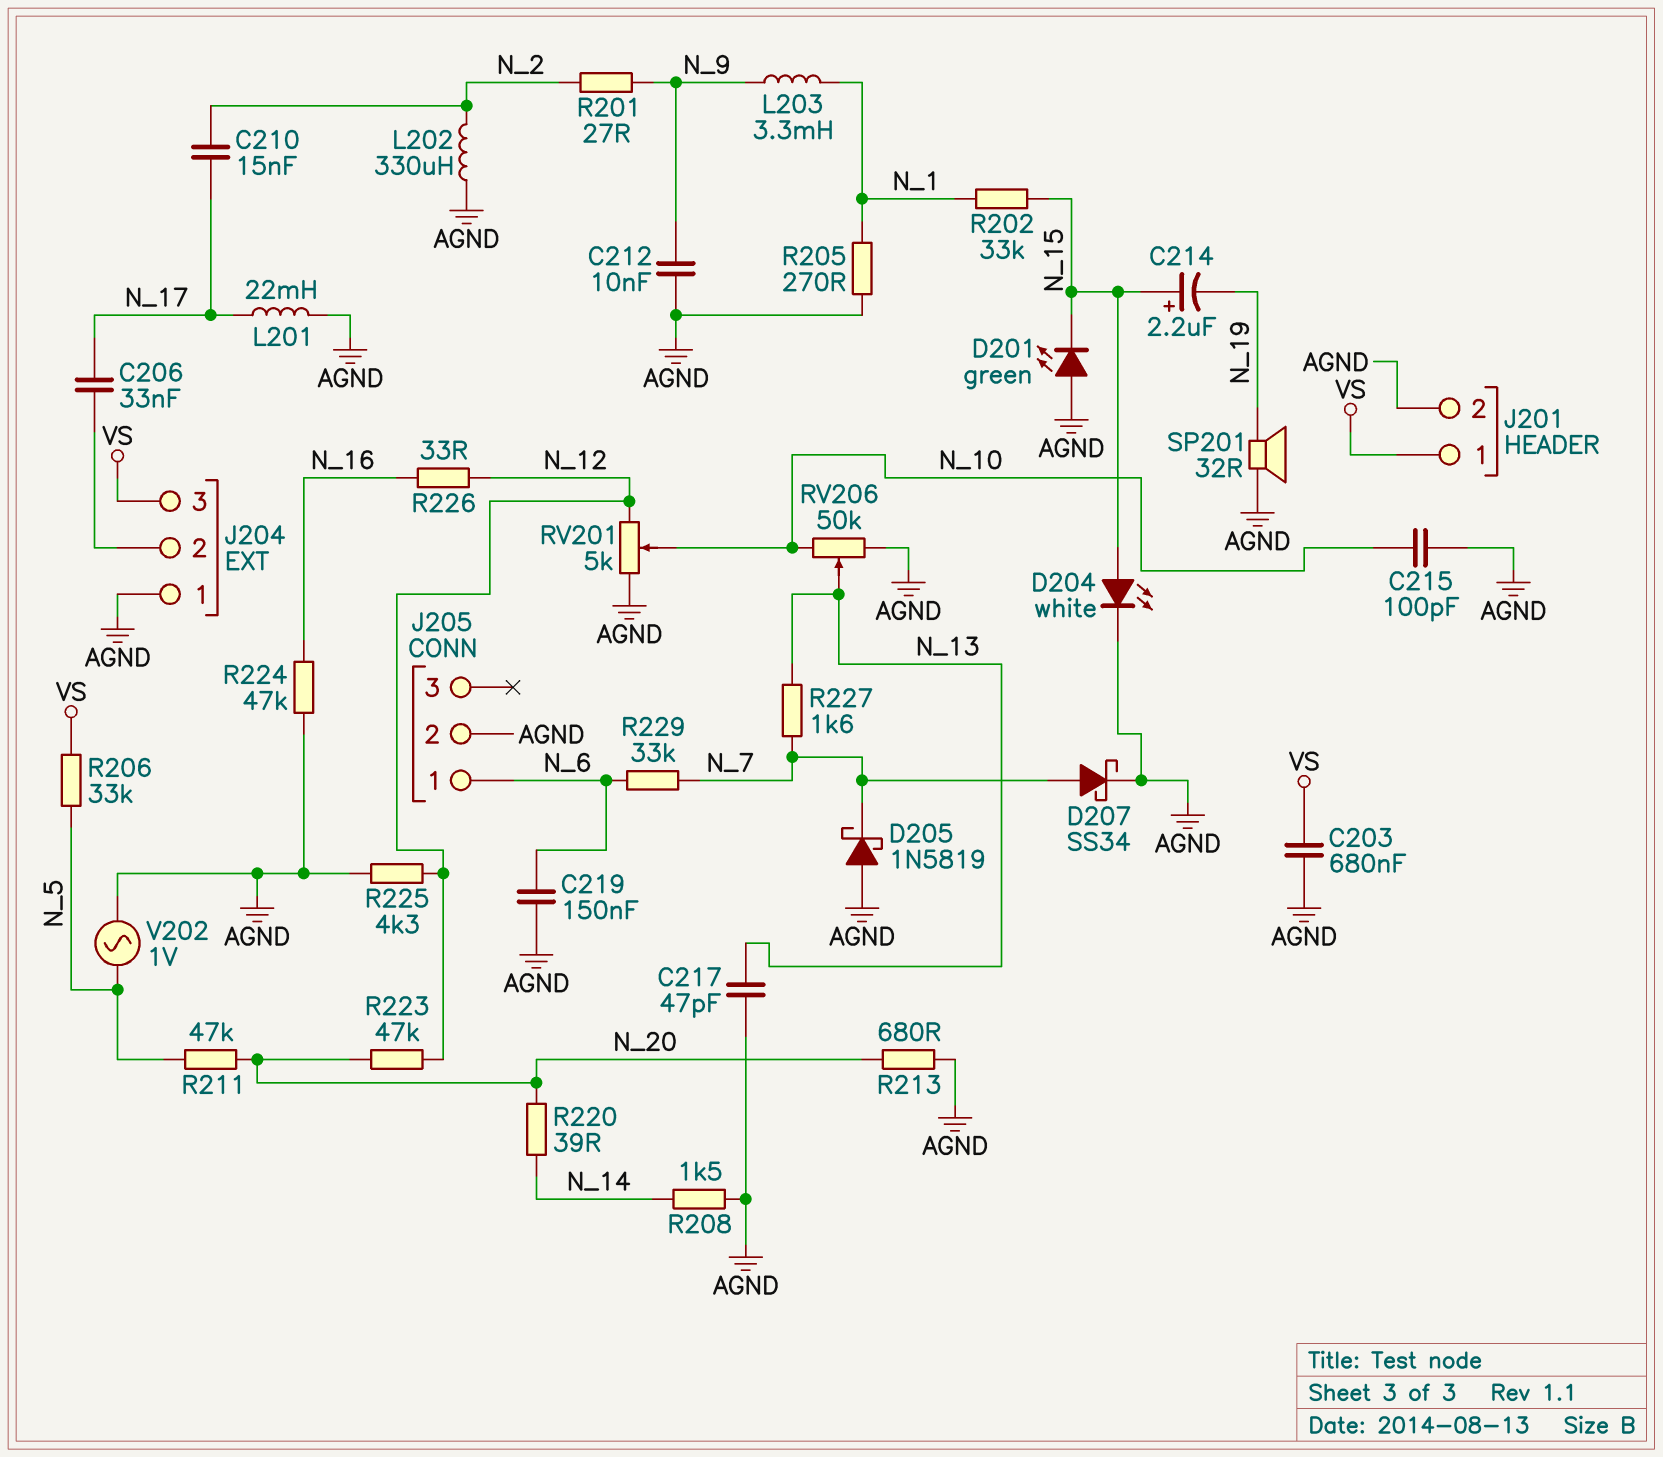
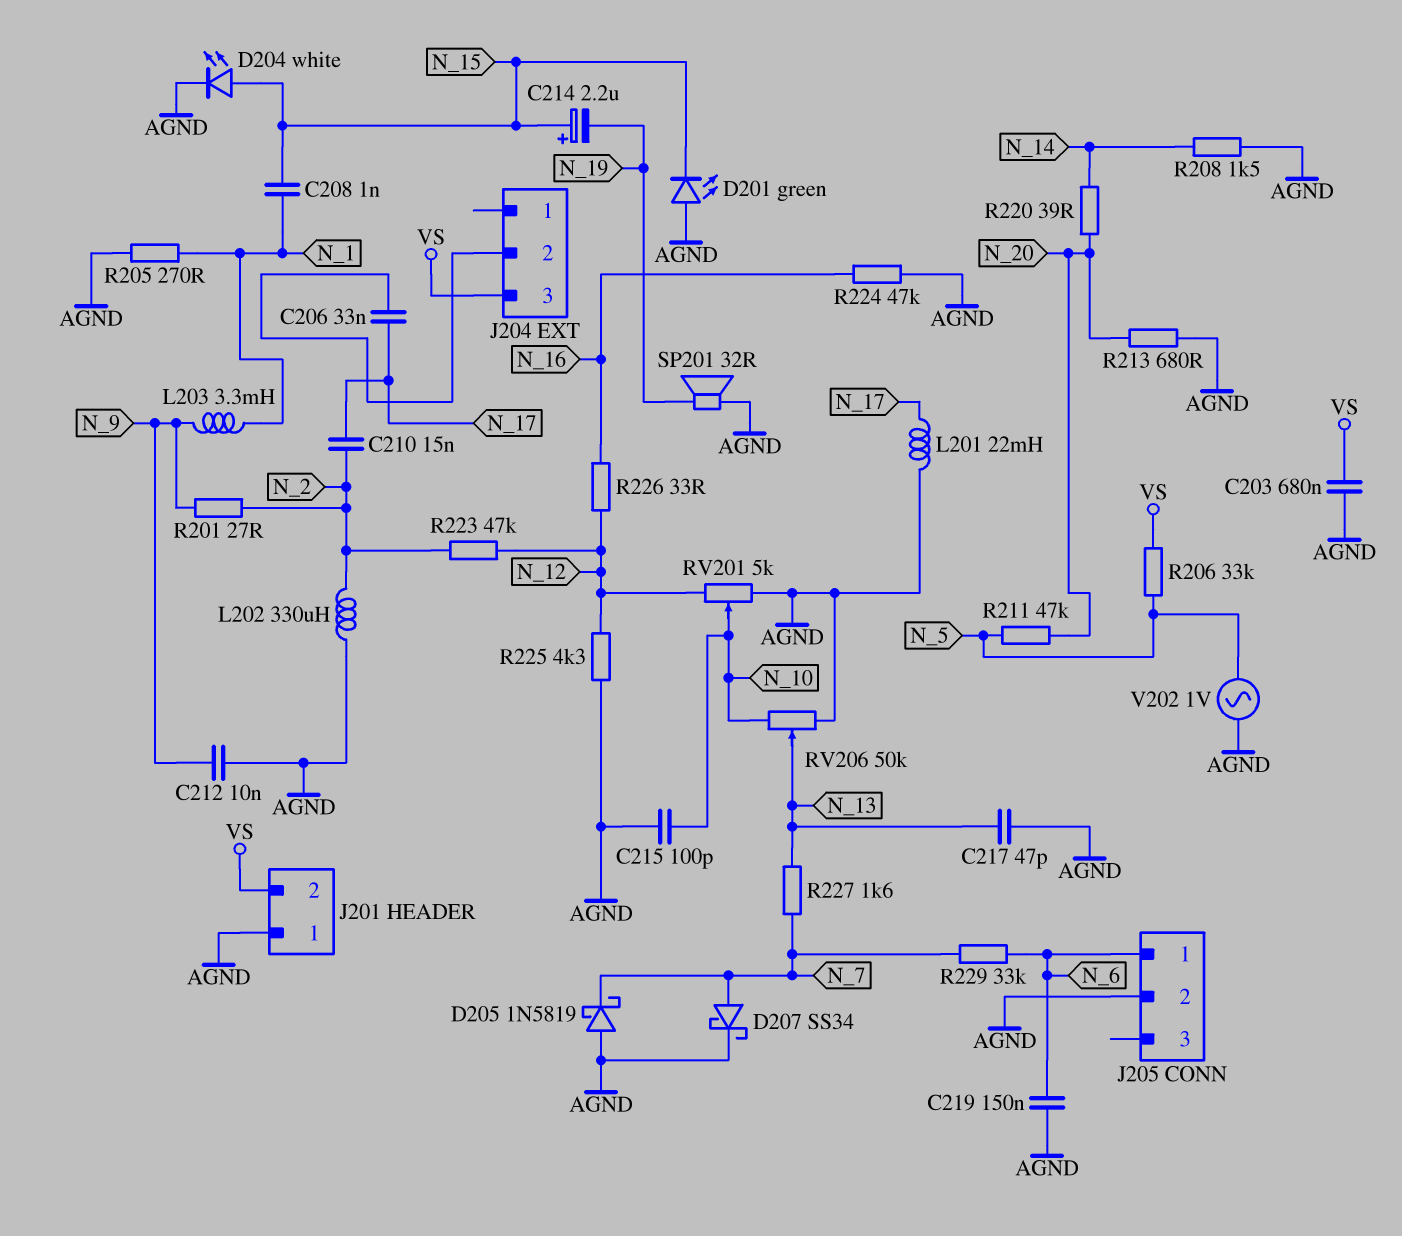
C208: none -> 1nF (N_1, N_15)
J201 pin 1: VS -> AGND
J201 pin 2: AGND -> VS
J204 pin 1: AGND -> none
R202: 33k (N_1, N_15) -> none
R223: 47k (N_12, N_20) -> 47k (N_2, N_12)

